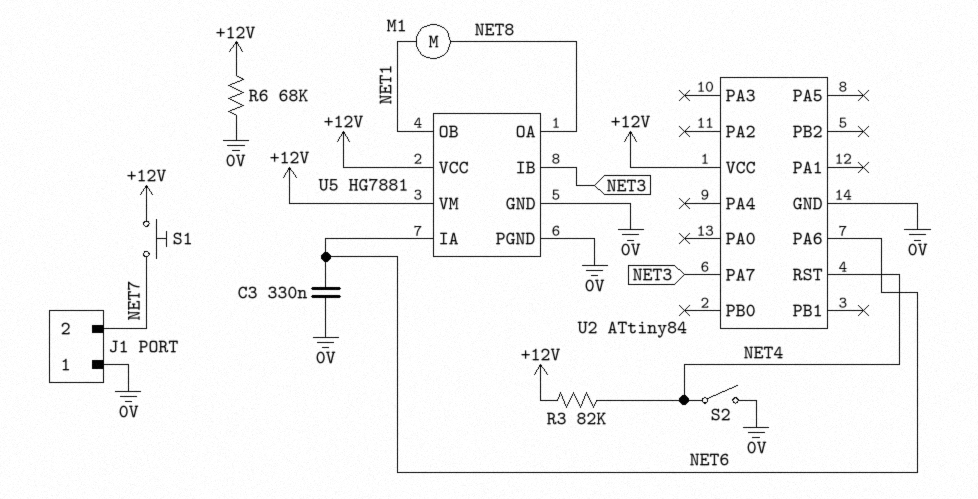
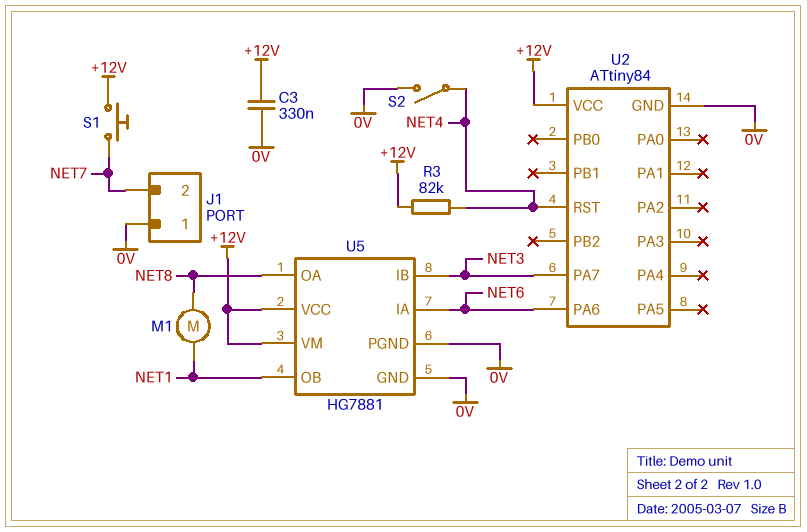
C3: 330nF (0V, NET6) -> 330nF (+12V, 0V)
R6: 68k (+12V, 0V) -> none

